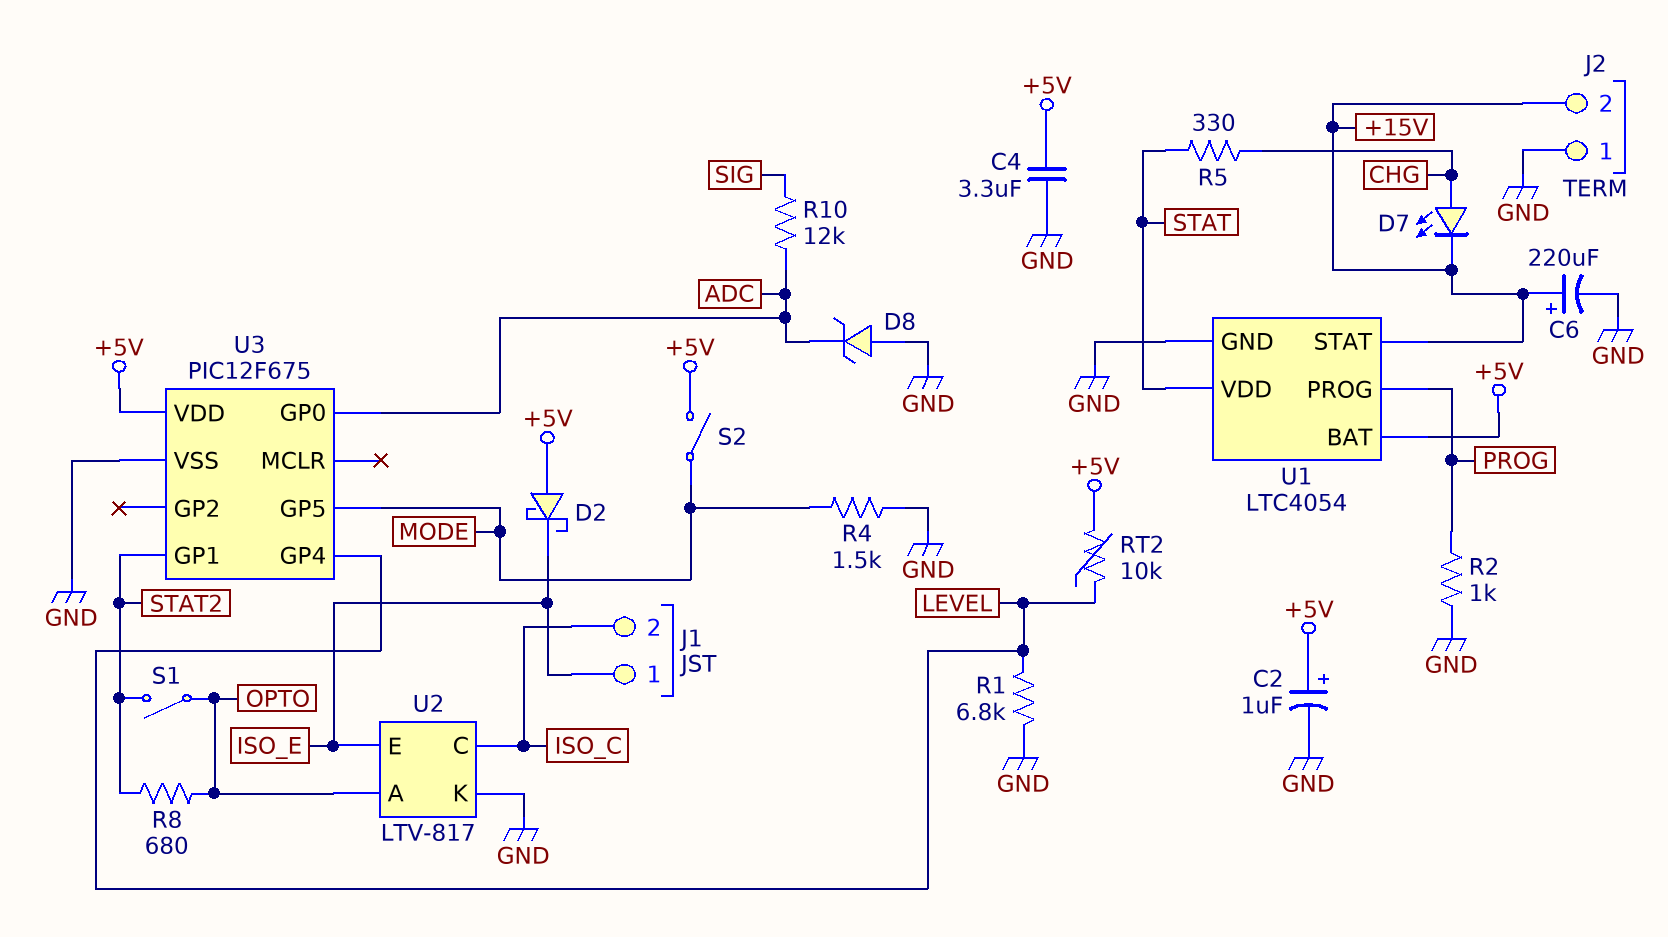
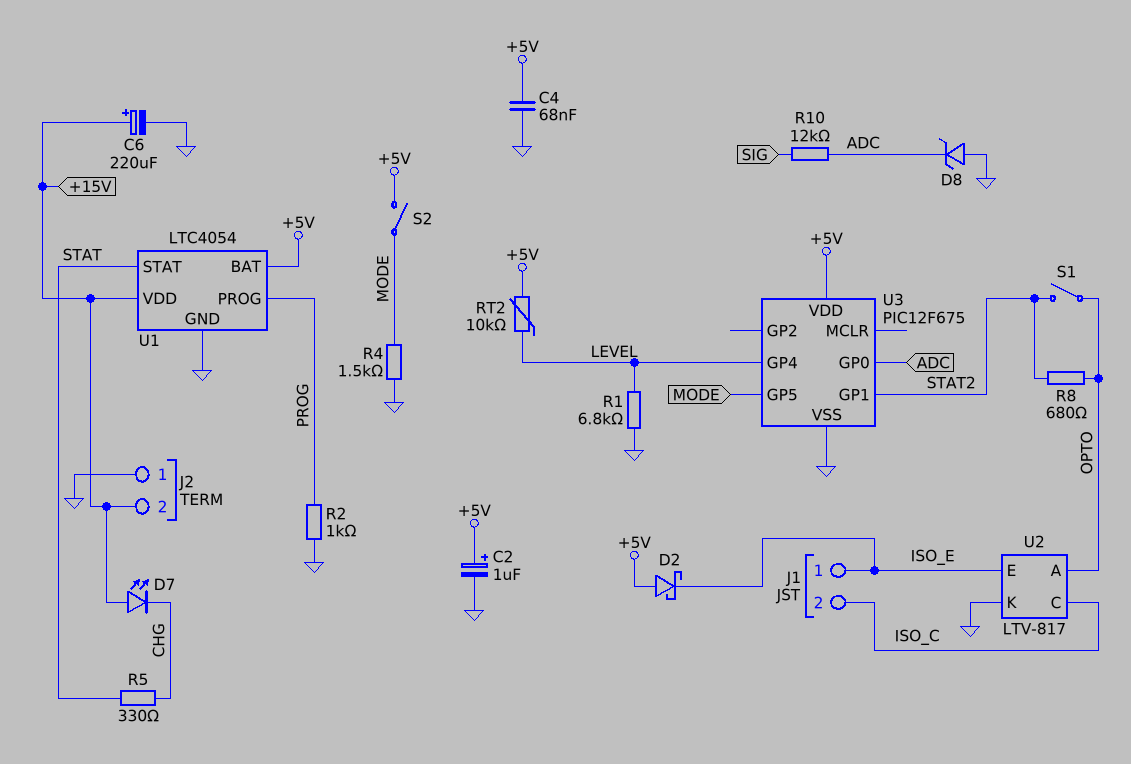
C4: 3.3uF (+5V, GND) -> 68nF (+5V, GND)
D7: LED (A CHG, K +15V) -> LED (A +15V, K CHG)
U1 pin STAT: +15V -> STAT
U1 pin VDD: STAT -> +15V

